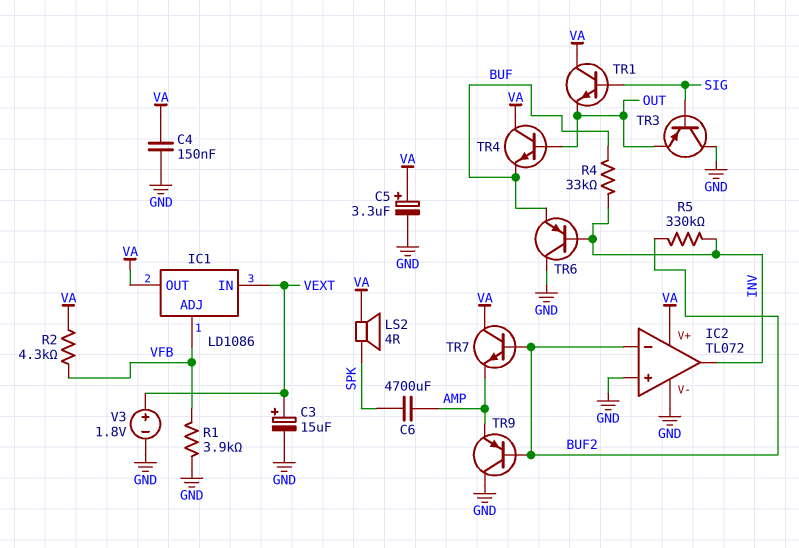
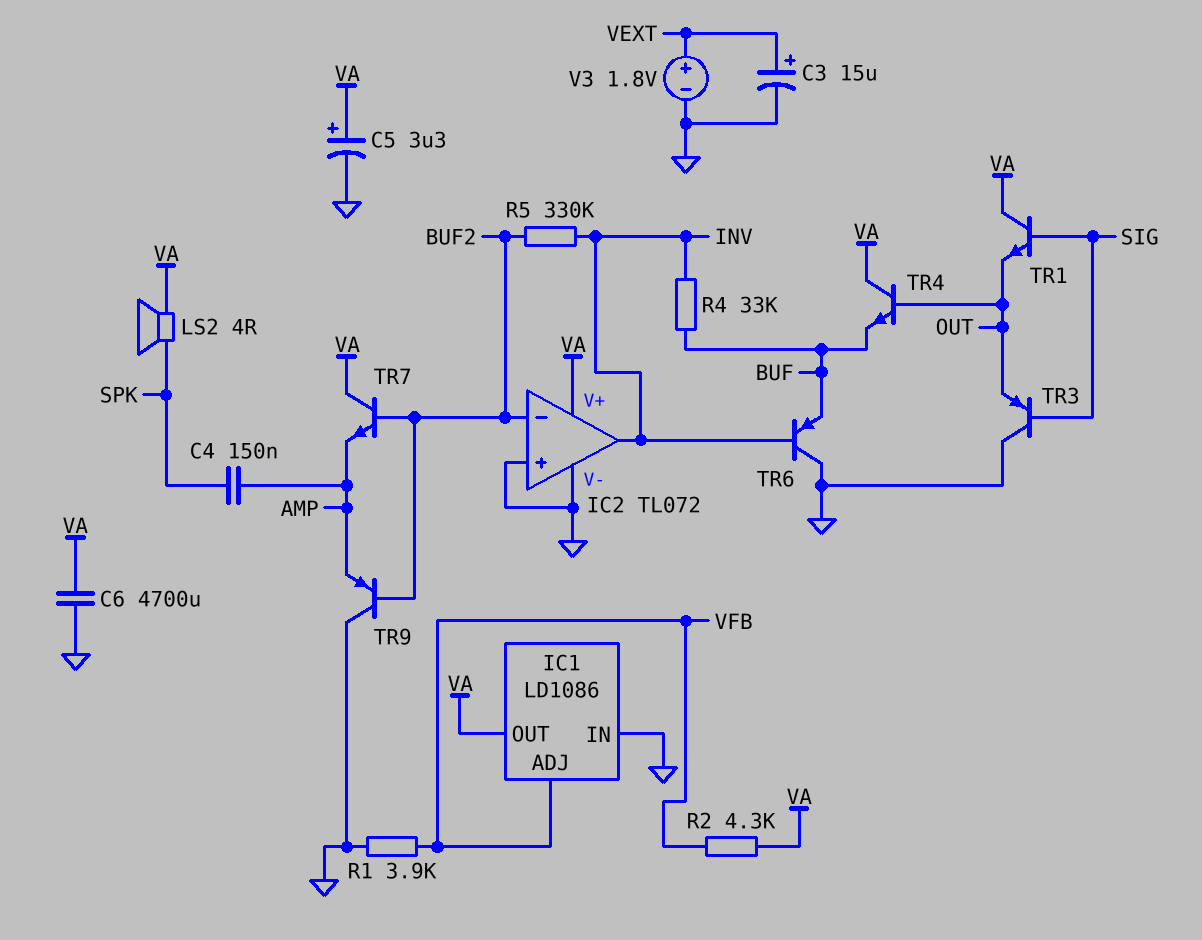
C4: 150nF (GND, VA) -> 150nF (AMP, SPK)
C6: 4700uF (AMP, SPK) -> 4700uF (GND, VA)
IC1 pin IN: VEXT -> GND

